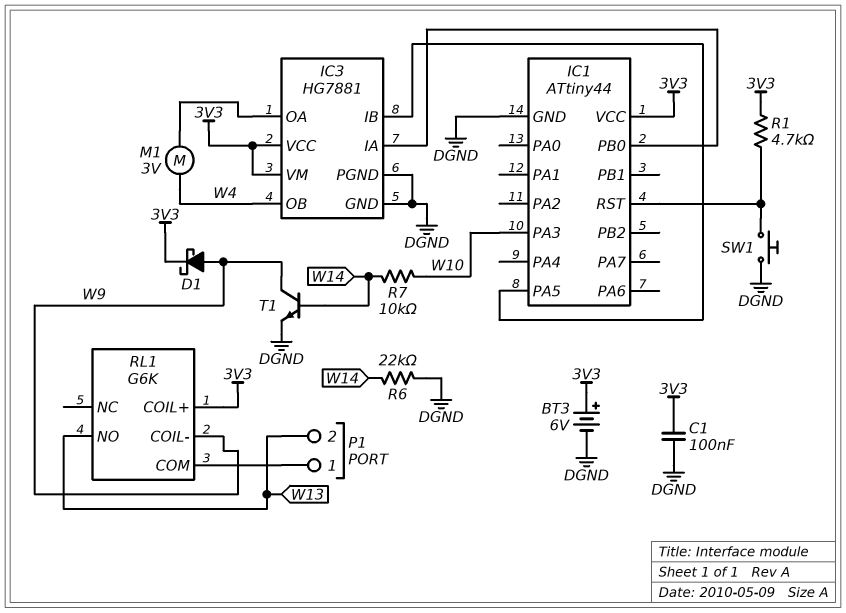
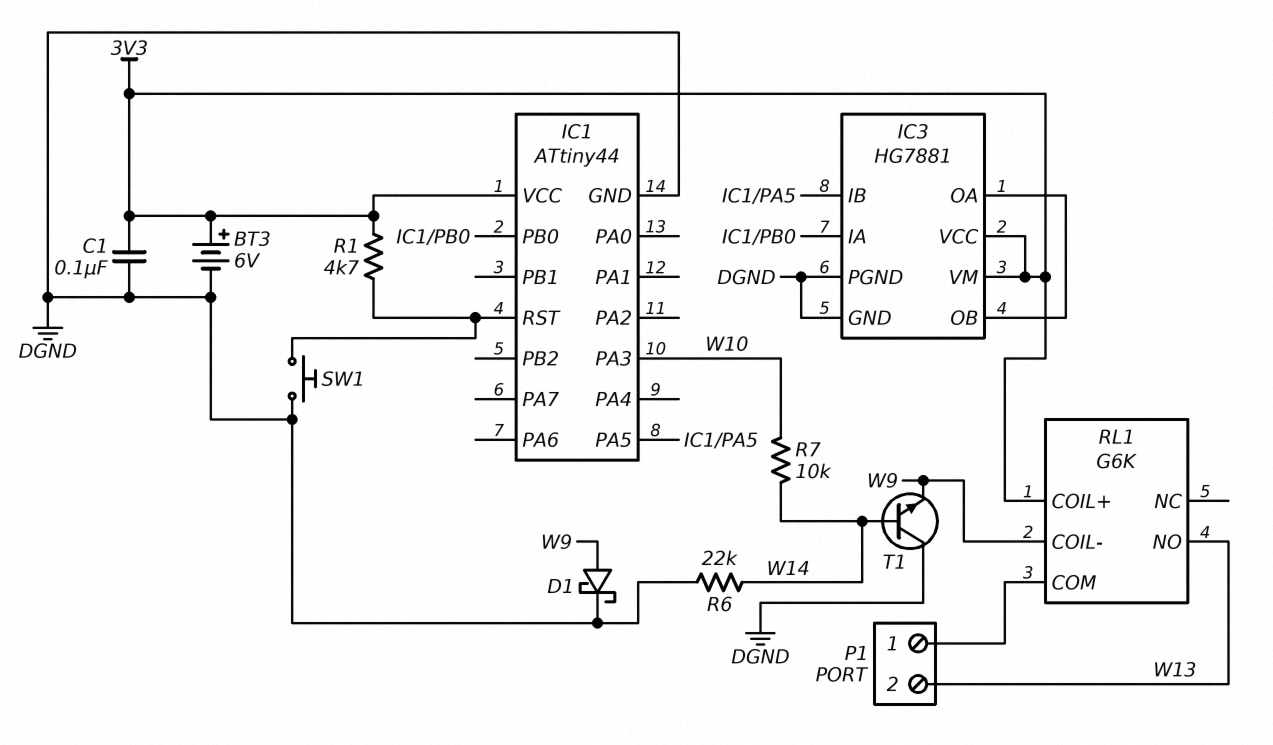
D1: schottky (A W9, K 3V3) -> schottky (A W9, K DGND)
IC3 pin OB: W4 -> IC3/OA
M1: motor 3V (IC3/OA, W4) -> none
T1: NPN (B W14, C W9, E DGND) -> NPN (B W14, C DGND, E W9)

